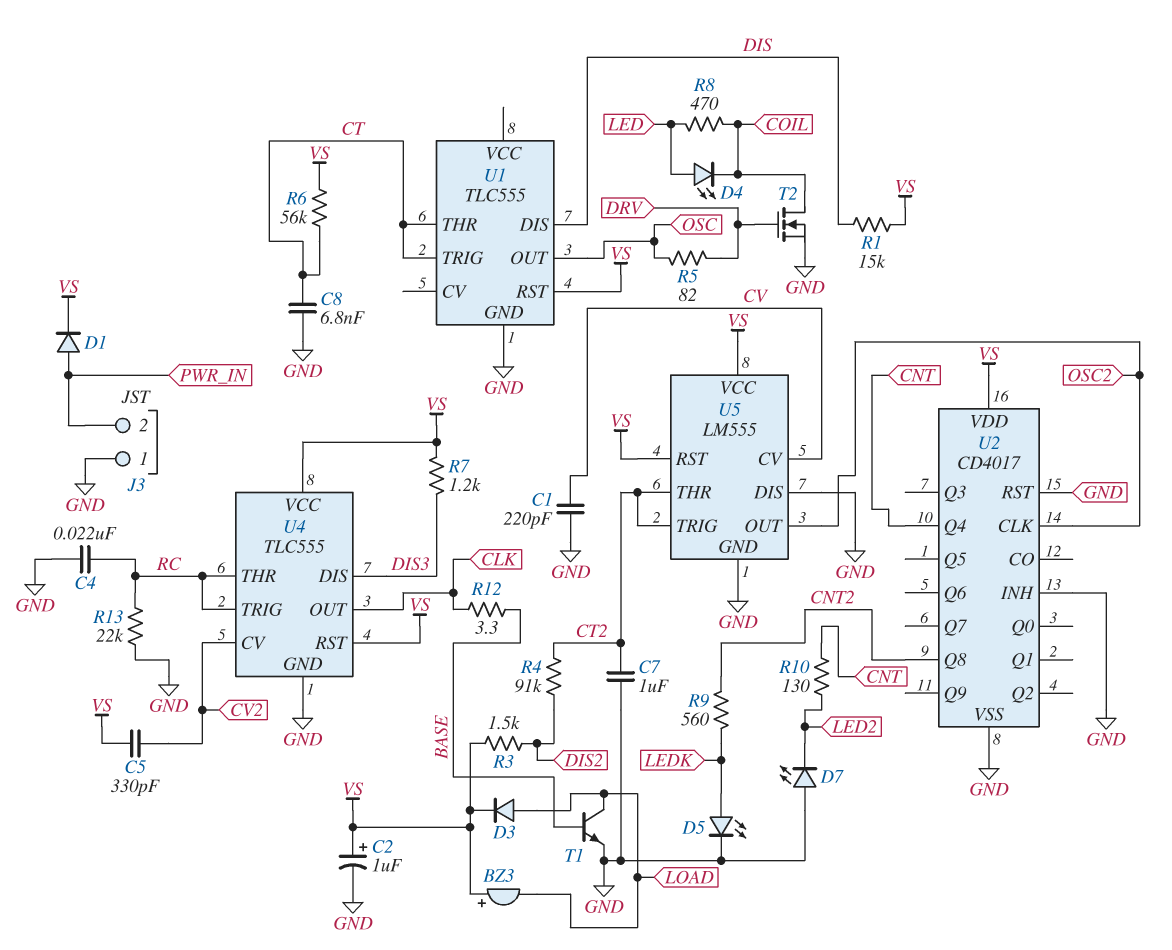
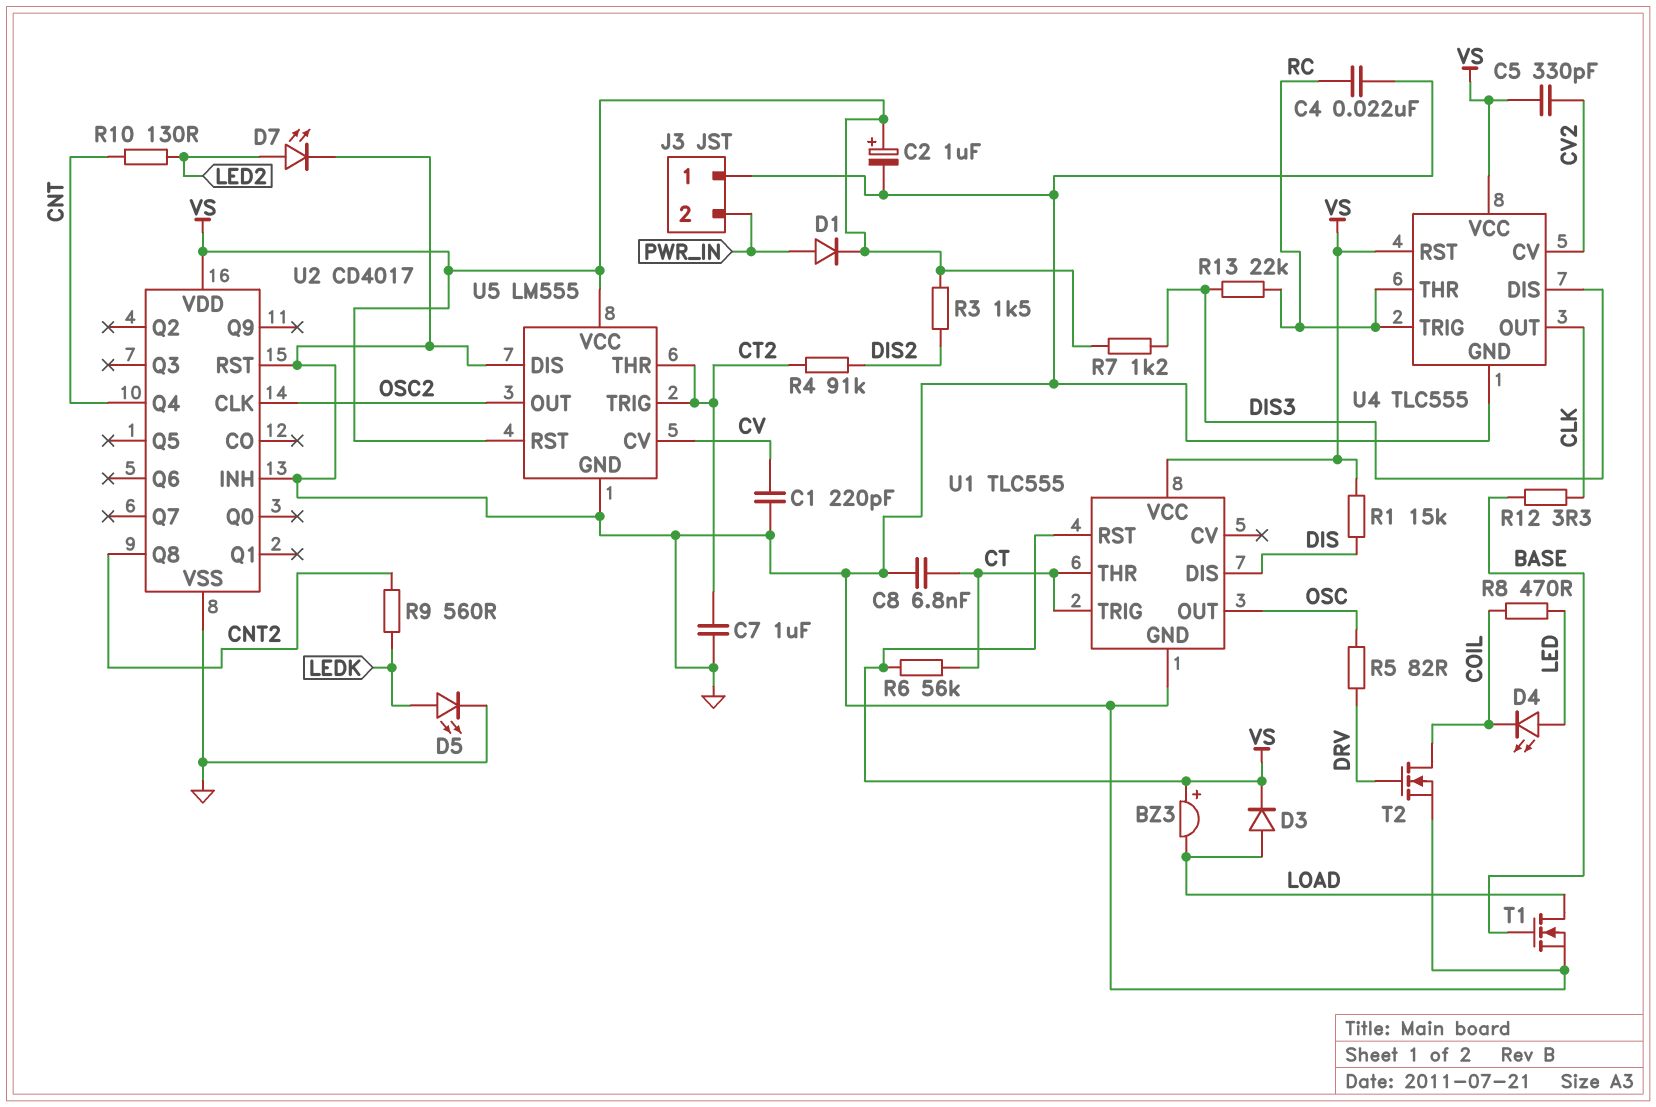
D7: LED (A GND, K LED2) -> LED (A LED2, K GND)
R13: 22k (GND, RC) -> 22k (DIS3, RC)
T1: NPN (B BASE, C LOAD, E GND) -> NMOS (G BASE, D LOAD, S GND)
U1 pin VCC: none -> VS

